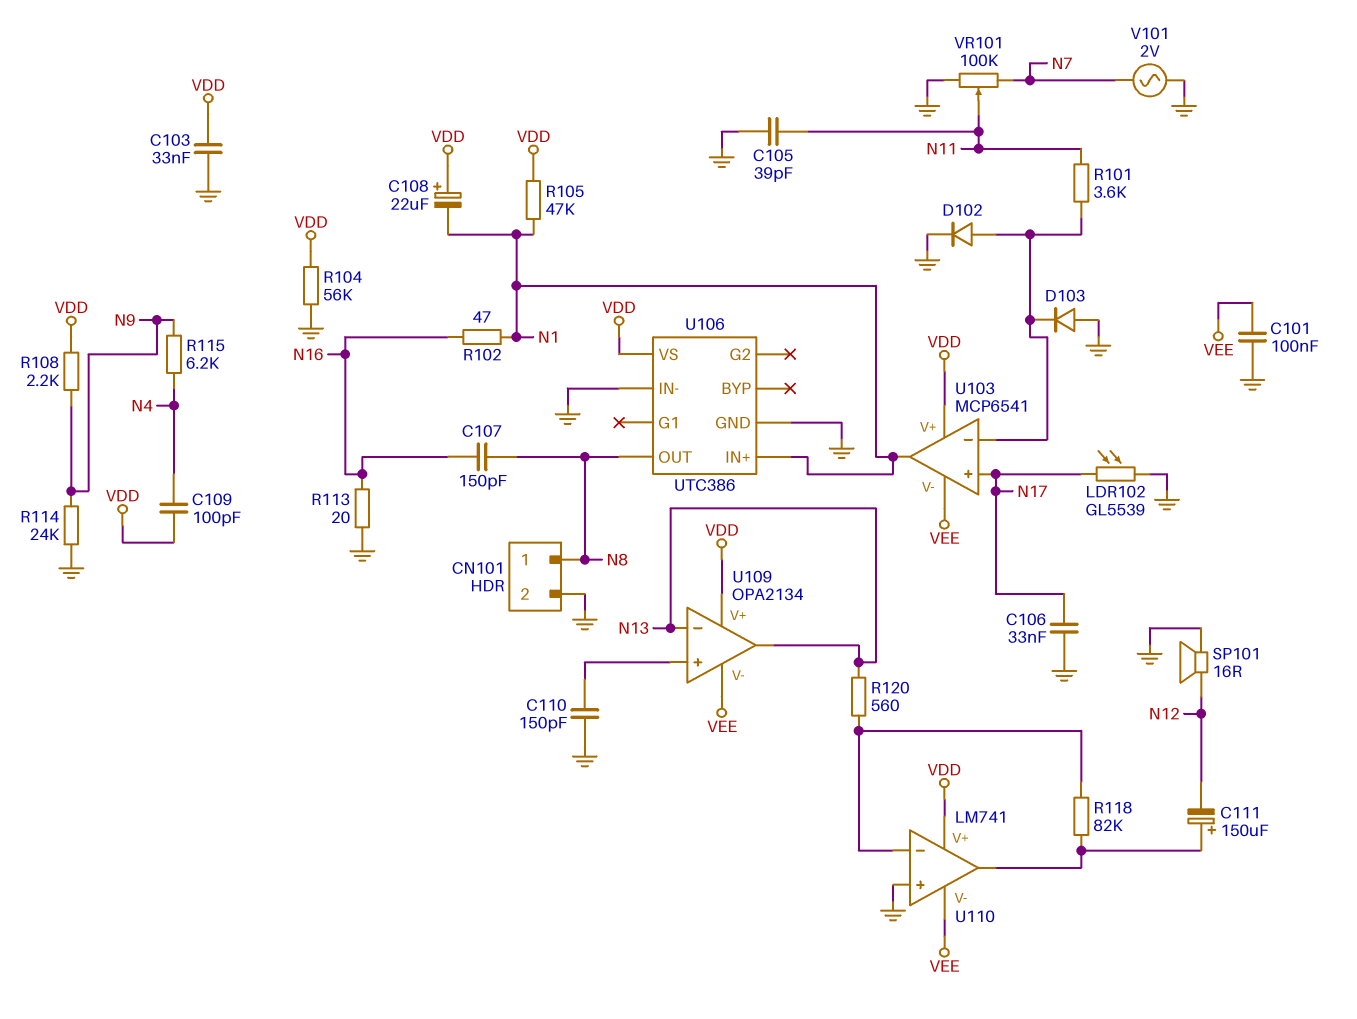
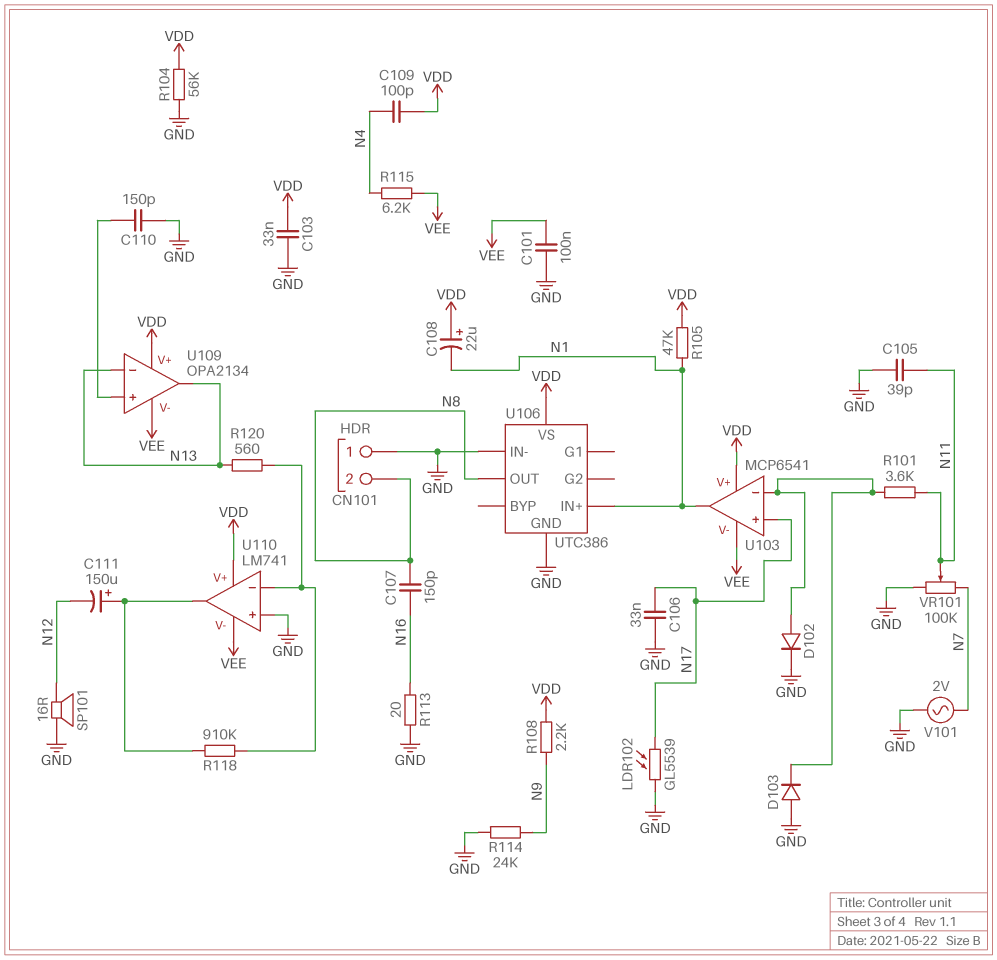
CN101 pin 1: N8 -> GND
CN101 pin 2: GND -> N8
R102: 47 (N1, N16) -> none
R115: 6.2k (N4, N9) -> 6.2k (N4, VEE)
R118: 82k (U110/in-, U110/out) -> 910k (U110/in-, U110/out)

